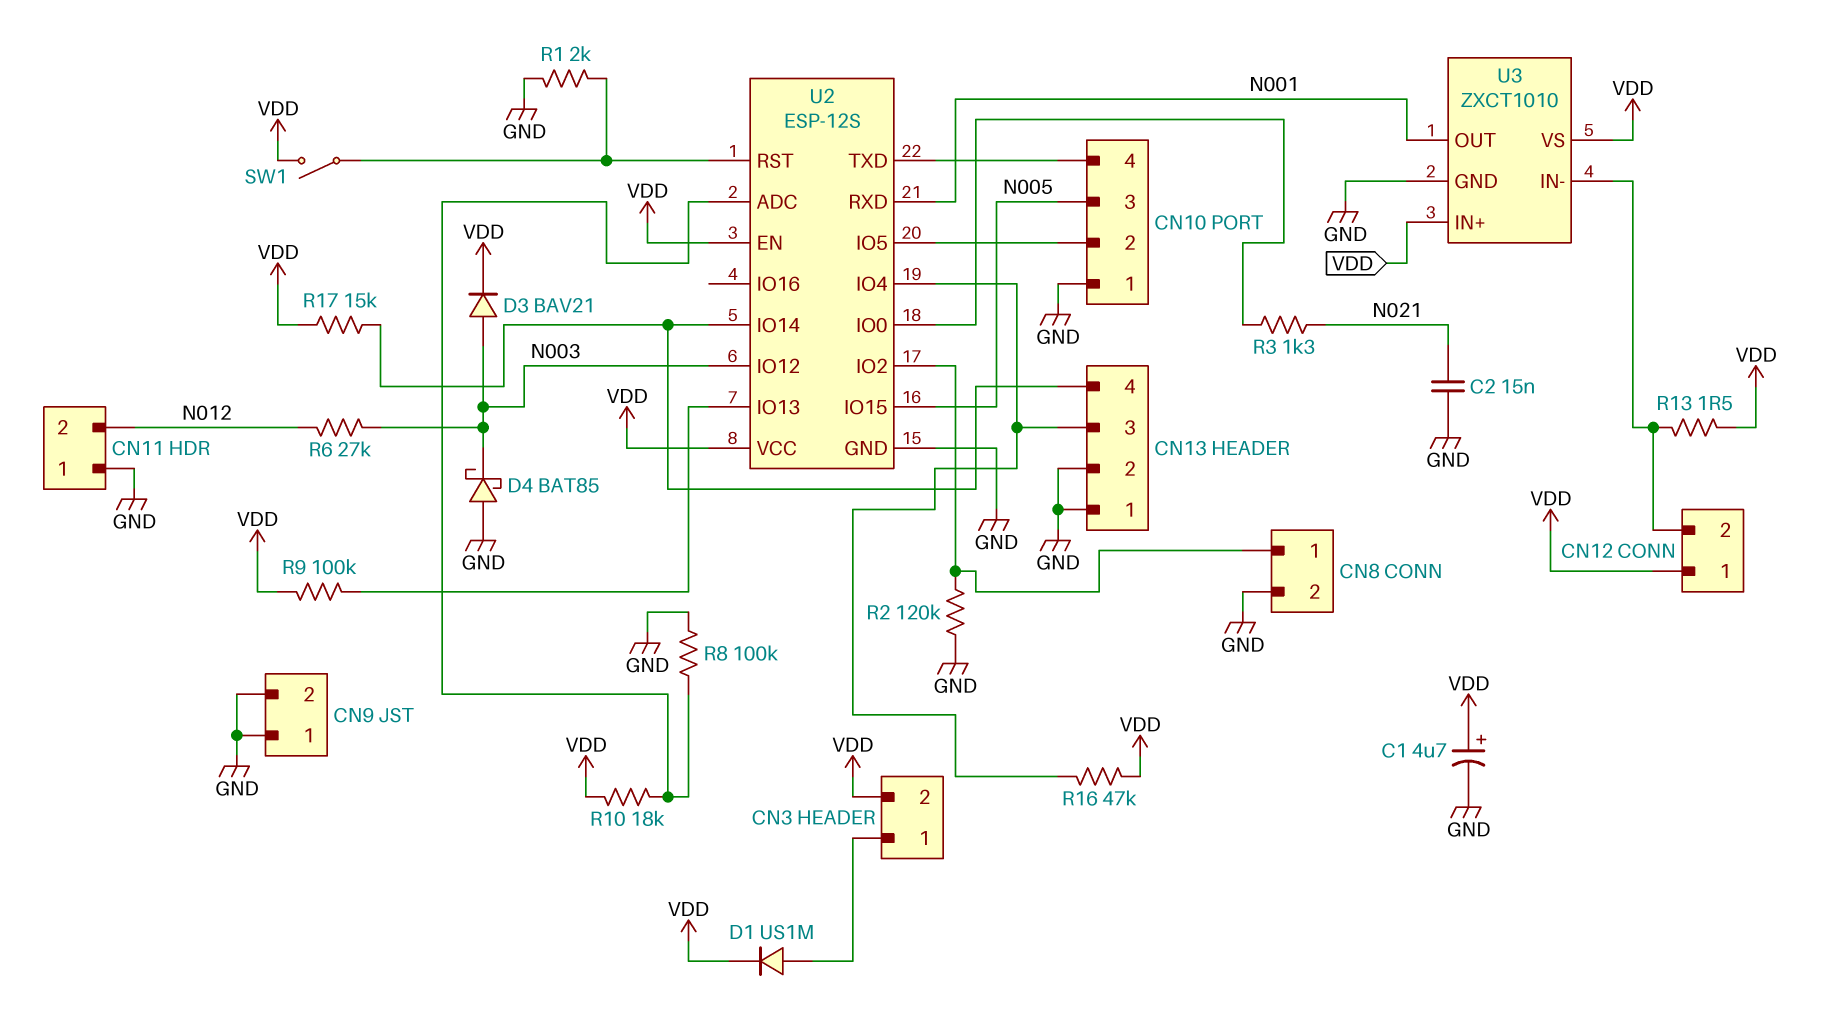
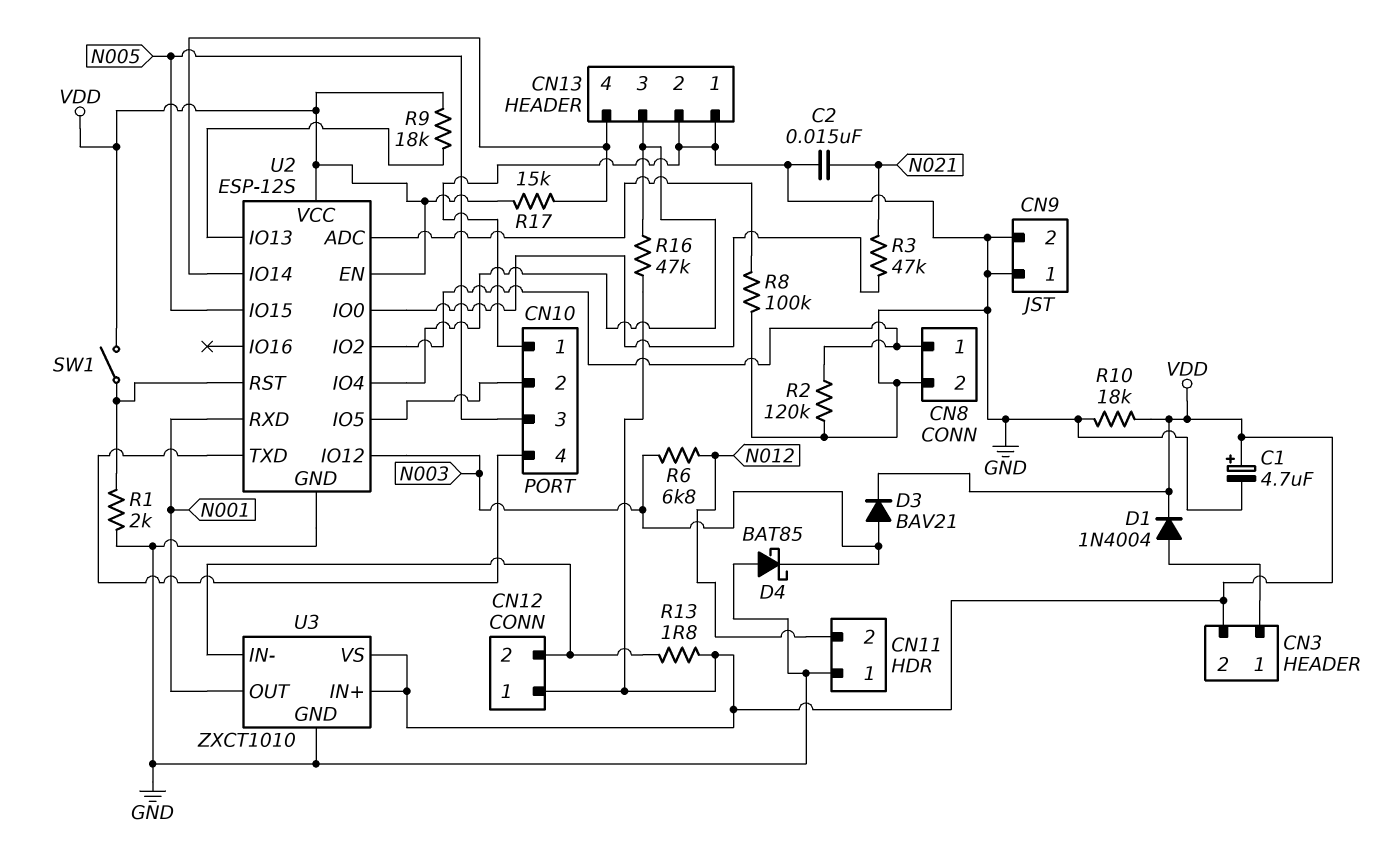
D1: diode US1M (A CN3/1, K VDD) -> diode 1N4004 (A CN3/1, K VDD)
R3: 1.3k (N021, U2/IO0) -> 47k (N021, U2/IO0)
R6: 27k (N003, N012) -> 6.8k (N003, N012)
R9: 100k (U2/IO13, VDD) -> 18k (U2/IO13, VDD)
R10: 18k (U2/ADC, VDD) -> 18k (GND, VDD)
R13: 1.5 (CN12/2, VDD) -> 1.8 (CN12/2, VDD)

